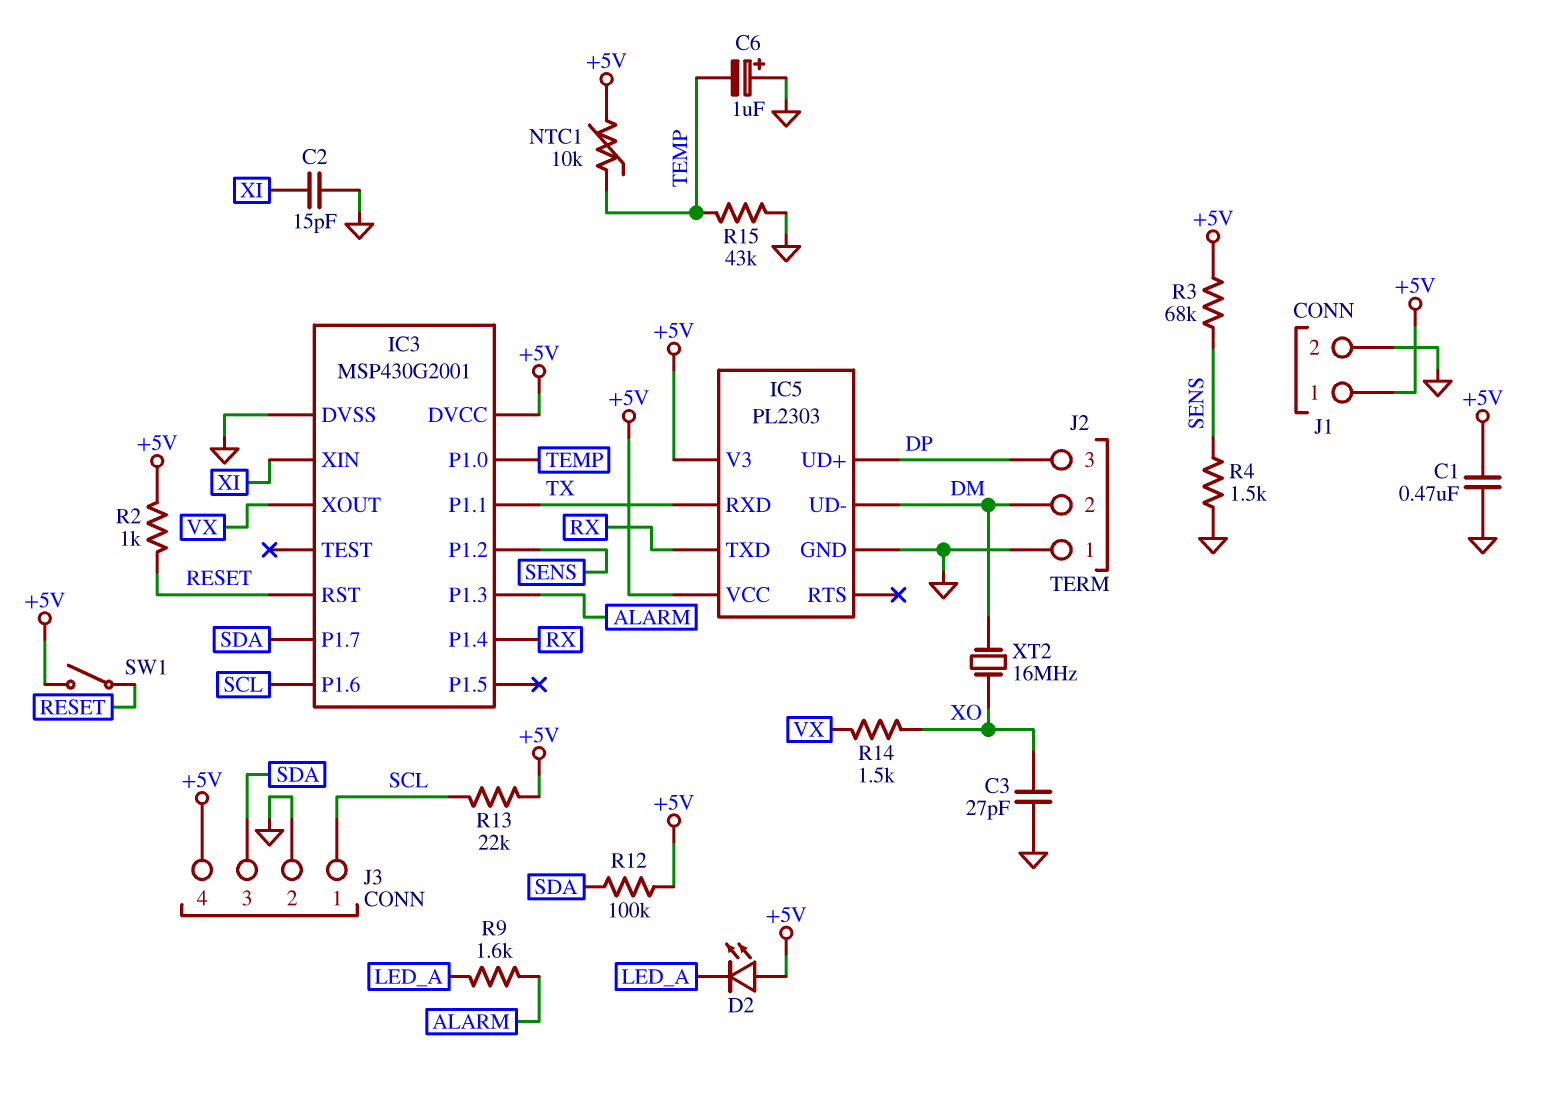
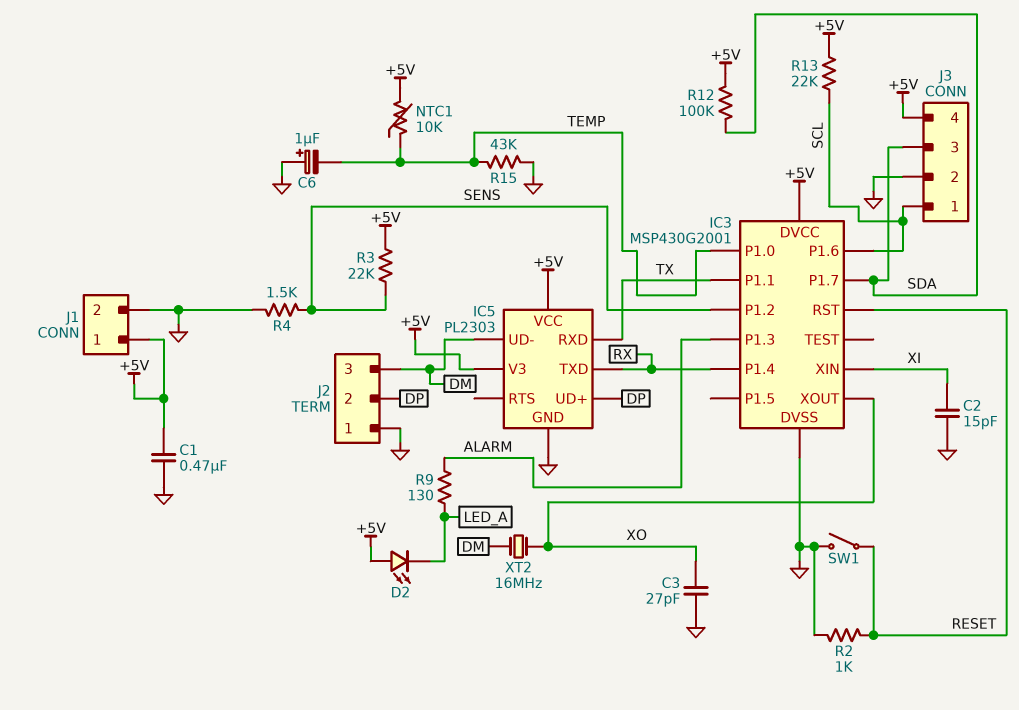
IC3 pin XOUT: VX -> XO
J2 pin 2: DM -> DP
J2 pin 3: DP -> DM
R2: 1k (+5V, RESET) -> 1k (GND, RESET)
R3: 68k (+5V, SENS) -> 22k (+5V, SENS)
R9: 1.6k (ALARM, LED_A) -> 130 (ALARM, LED_A)
R14: 1.5k (VX, XO) -> none
SW1: switch (+5V, RESET) -> switch (GND, RESET)

